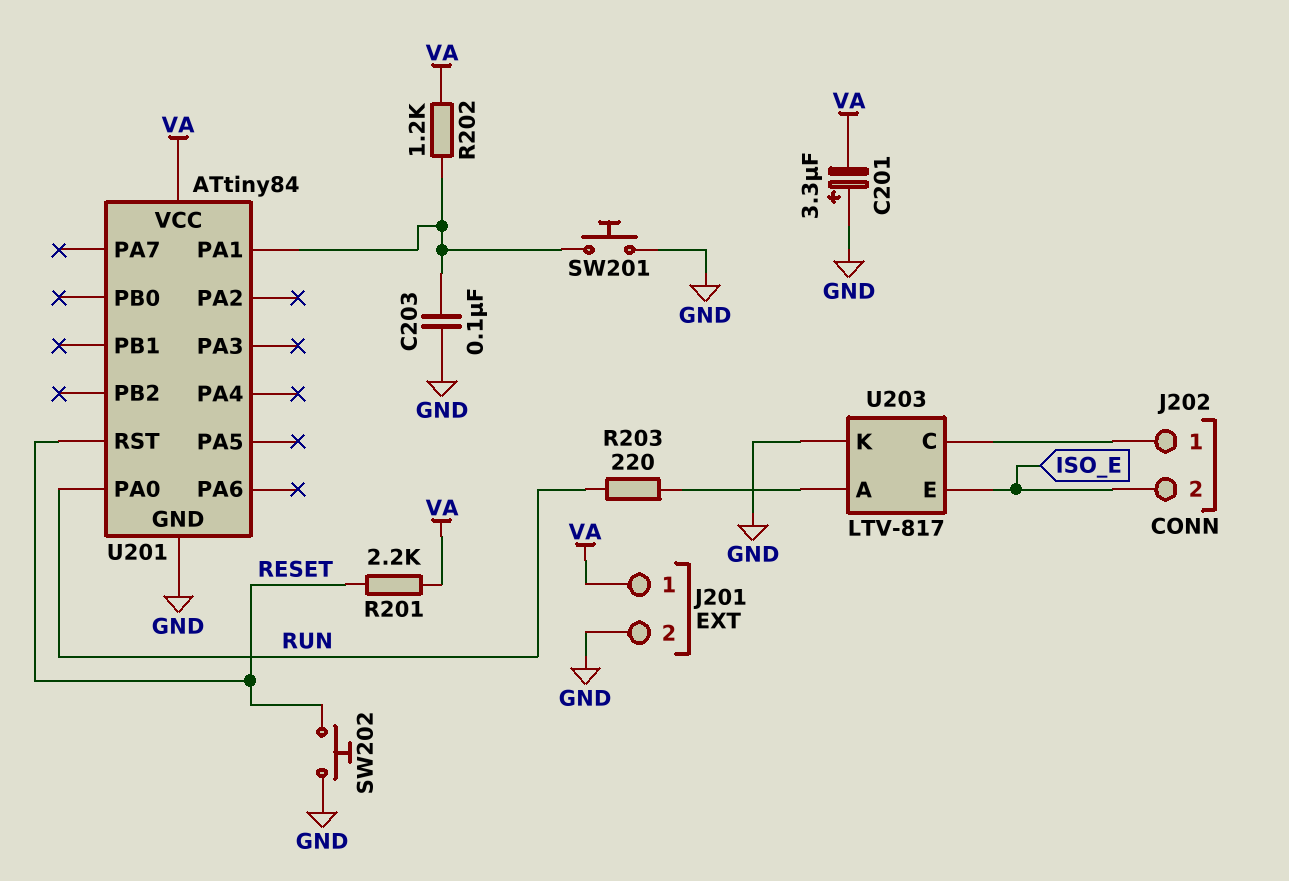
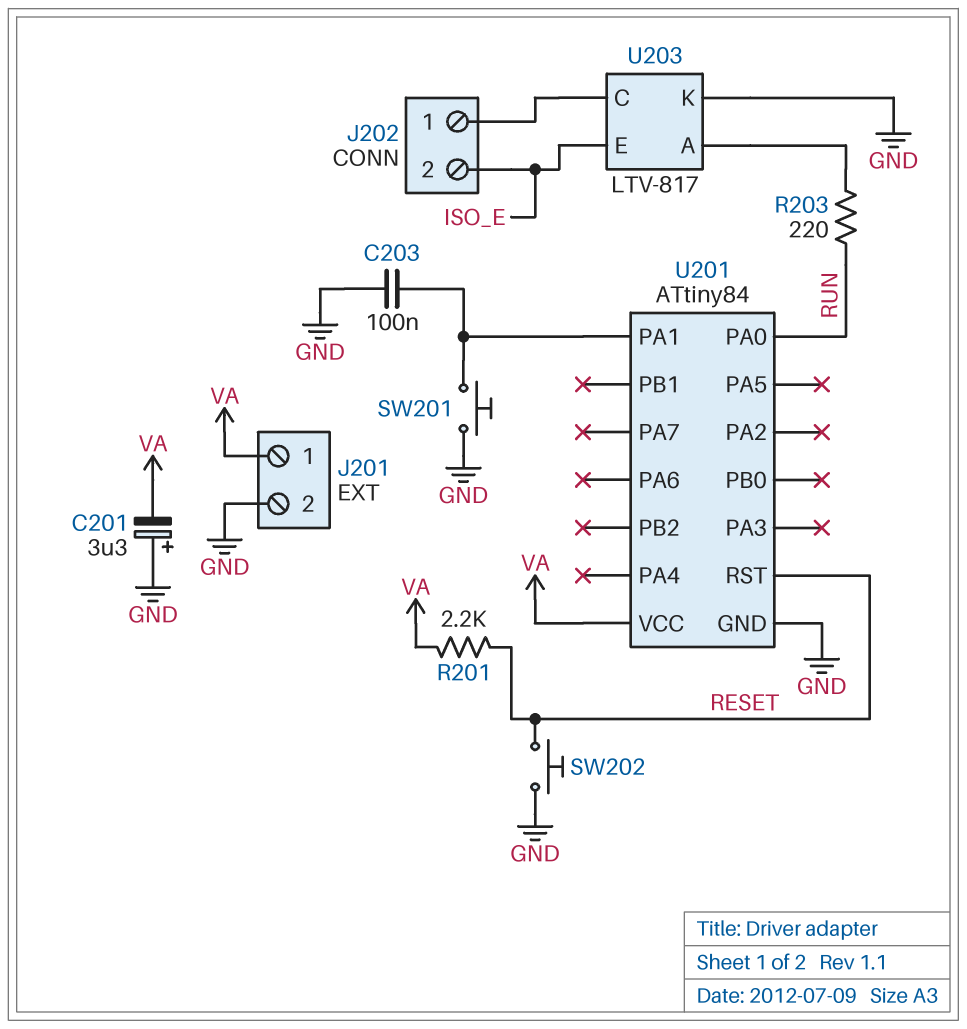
R202: 1.2k (U201/PA1, VA) -> none

